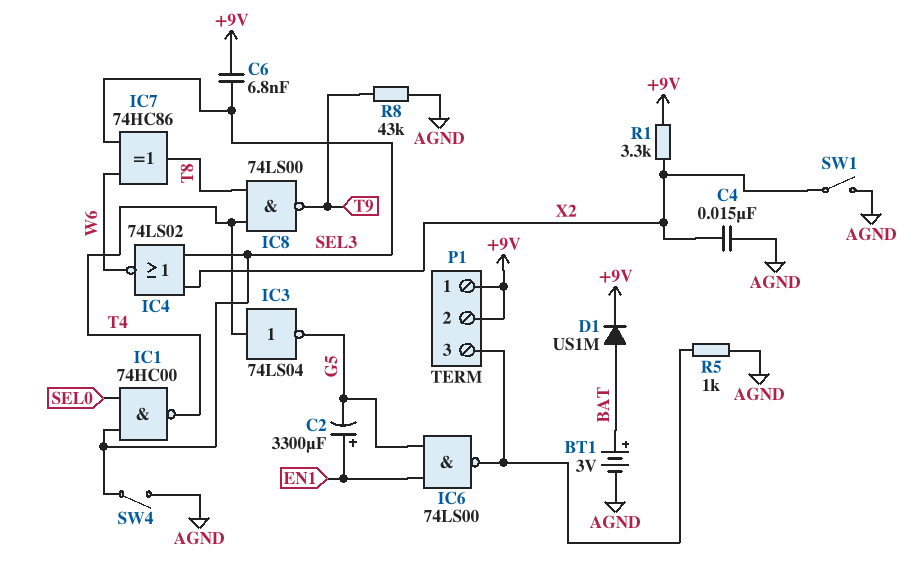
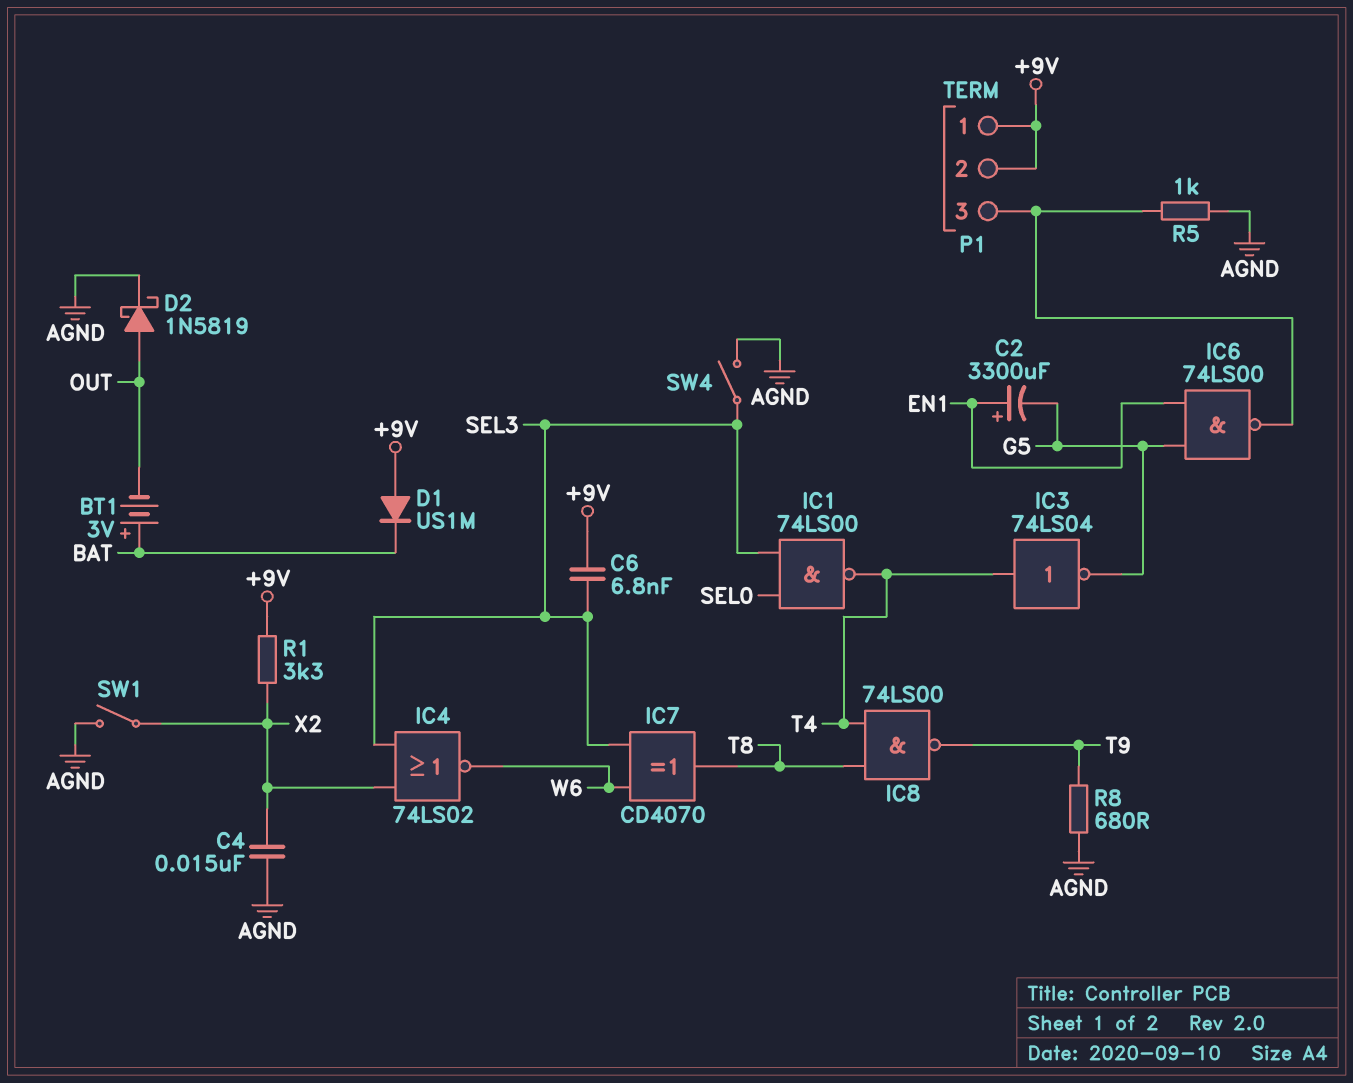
BT1: 3V (plus BAT, minus AGND) -> 3V (plus BAT, minus OUT)
D1: diode US1M (A BAT, K +9V) -> diode US1M (A +9V, K BAT)
D2: none -> schottky 1N5819 (A OUT, K AGND)
IC1: NAND 74HC00 (in SEL0, in SEL3, out T4) -> NAND 74LS00 (in SEL0, in SEL3, out T4)
IC7: XOR 74HC86 (in SEL3, in W6, out T8) -> XOR CD4070 (in SEL3, in W6, out T8)
R8: 43k (AGND, T9) -> 680 (AGND, T9)

